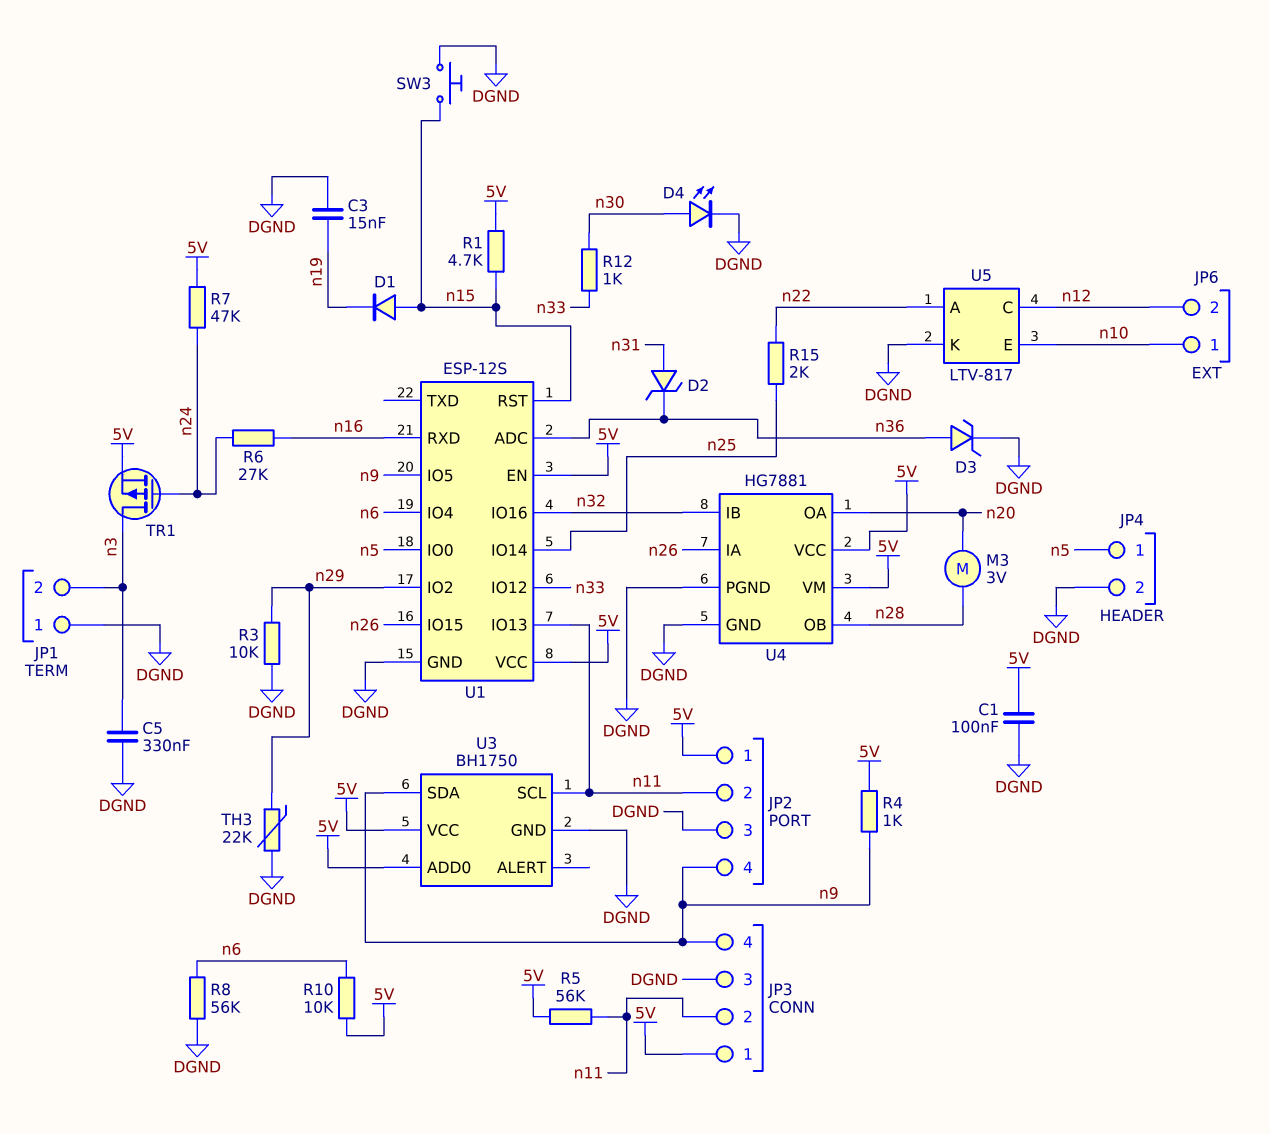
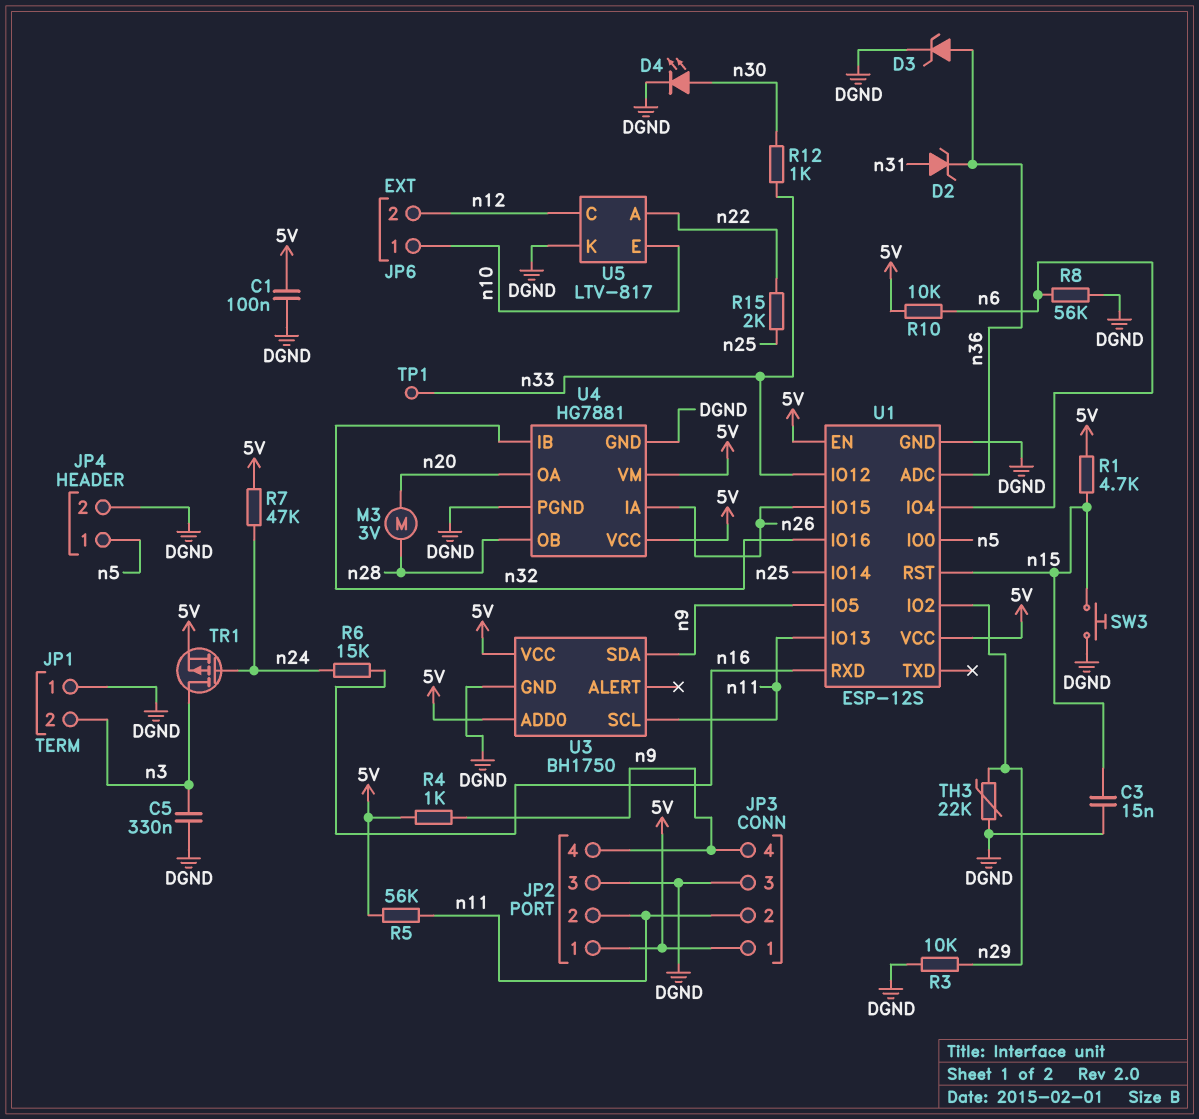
C3: 15nF (DGND, n19) -> 15nF (DGND, n15)
D1: diode (A n15, K n19) -> none
R6: 27k (n16, n24) -> 15k (n16, n24)
TP1: none -> test point (n33)

